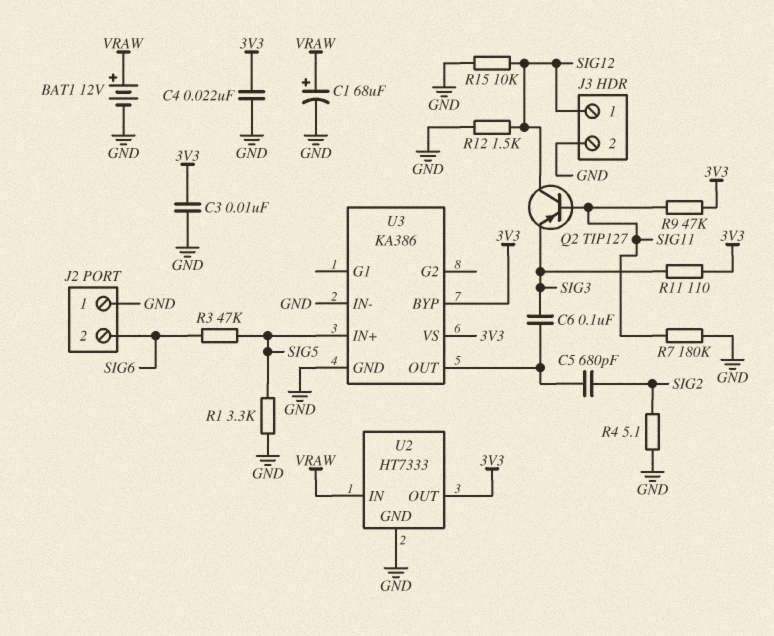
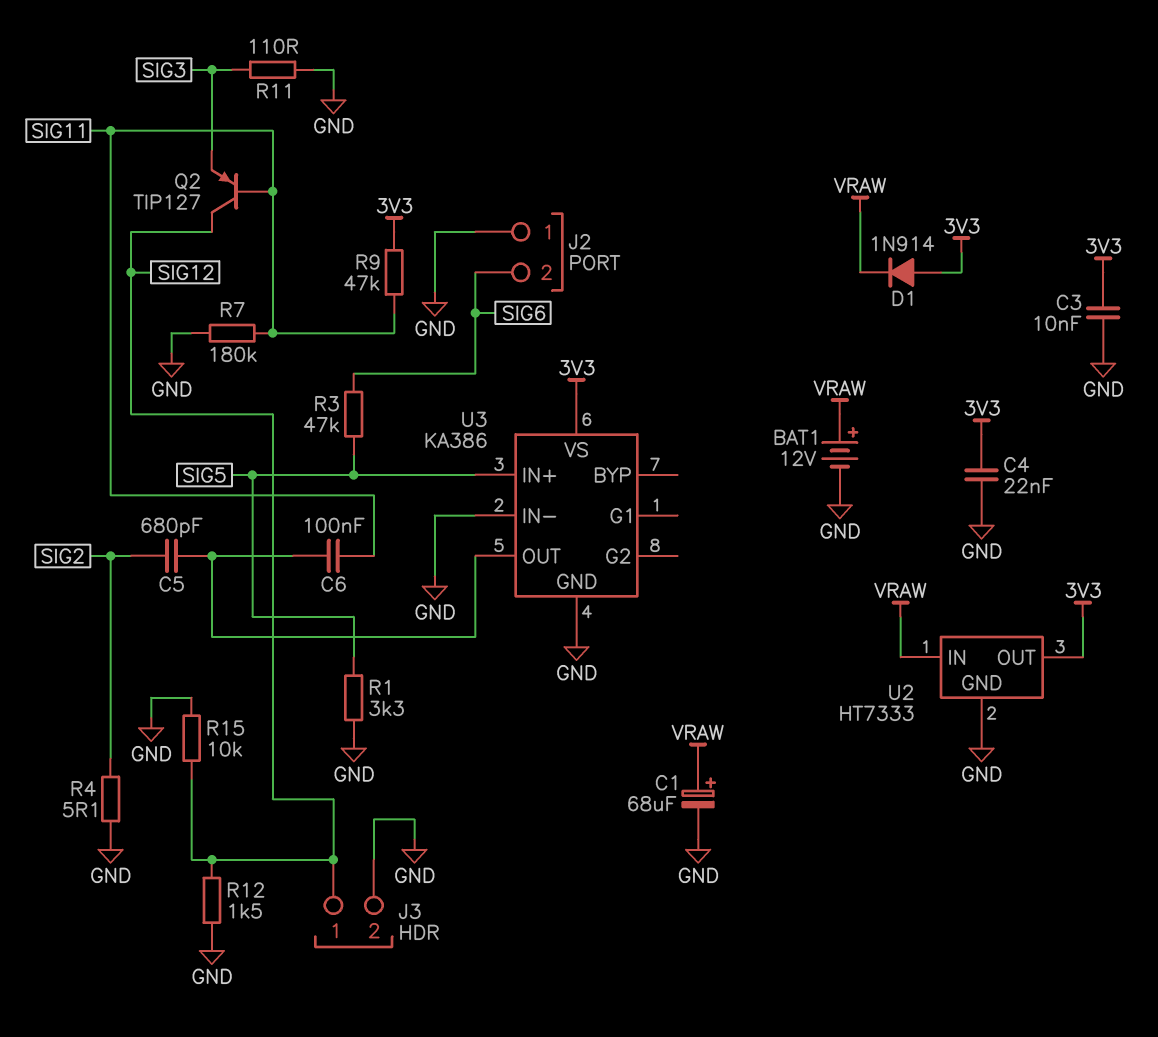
C6: 100nF (SIG3, U3/OUT) -> 100nF (SIG11, U3/OUT)
D1: none -> diode 1N914 (A 3V3, K VRAW)
R11: 110 (3V3, SIG3) -> 110 (GND, SIG3)
U3 pin BYP: 3V3 -> none

